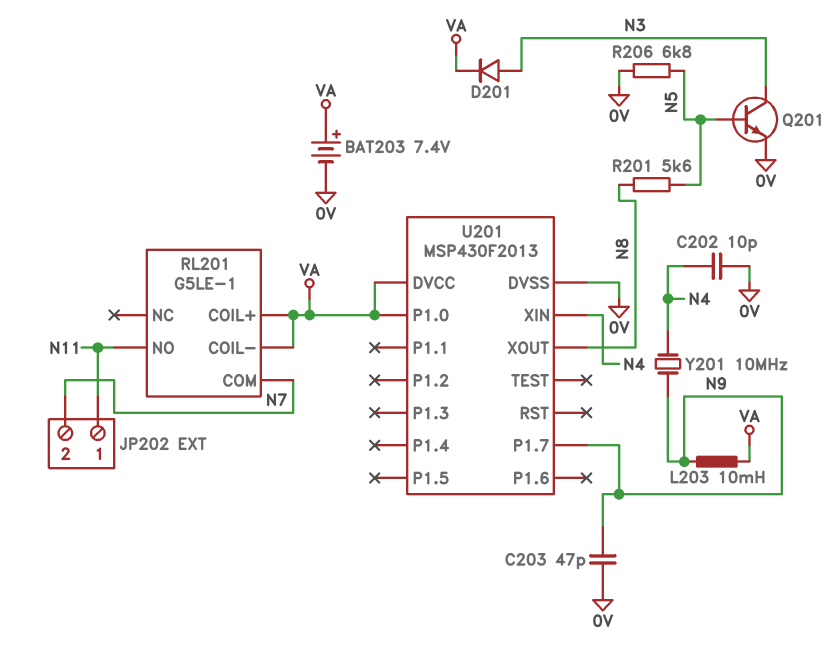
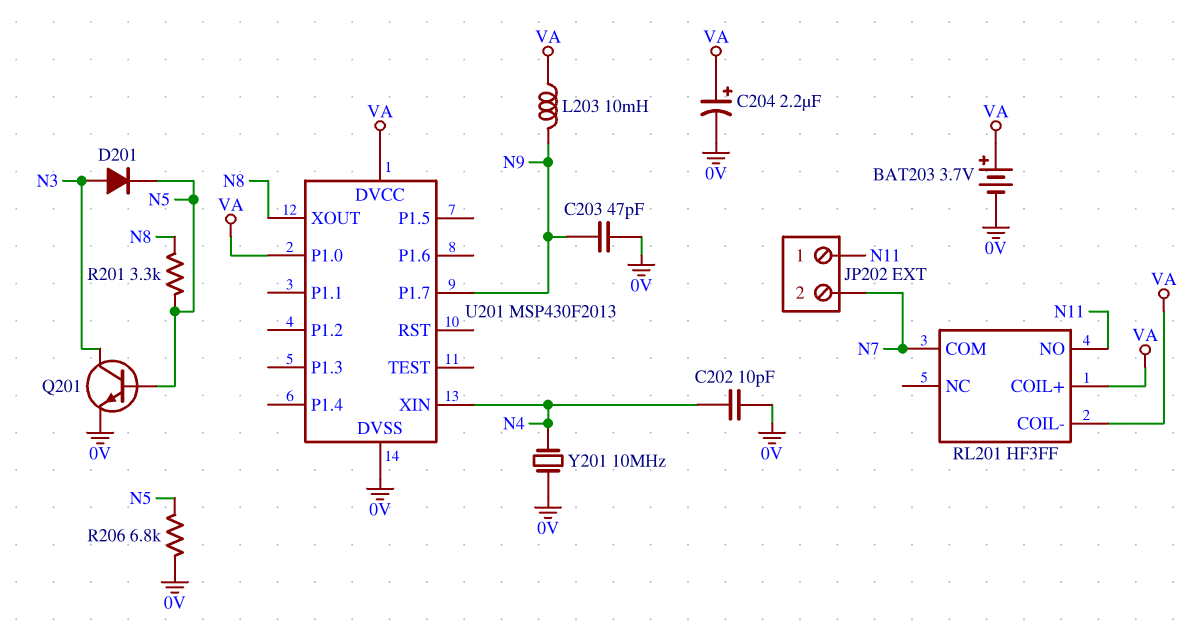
BAT203: 7.4V (plus VA, minus 0V) -> 3.7V (plus VA, minus 0V)
C204: none -> 2.2uF (plus VA, minus 0V)
D201: diode (A N3, K VA) -> diode (A N3, K N5)
R201: 5.6k (N5, N8) -> 3.3k (N5, N8)
RL201: G5LE-1 -> HF3FF
Y201: 10MHz (N4, N9) -> 10MHz (0V, N4)

